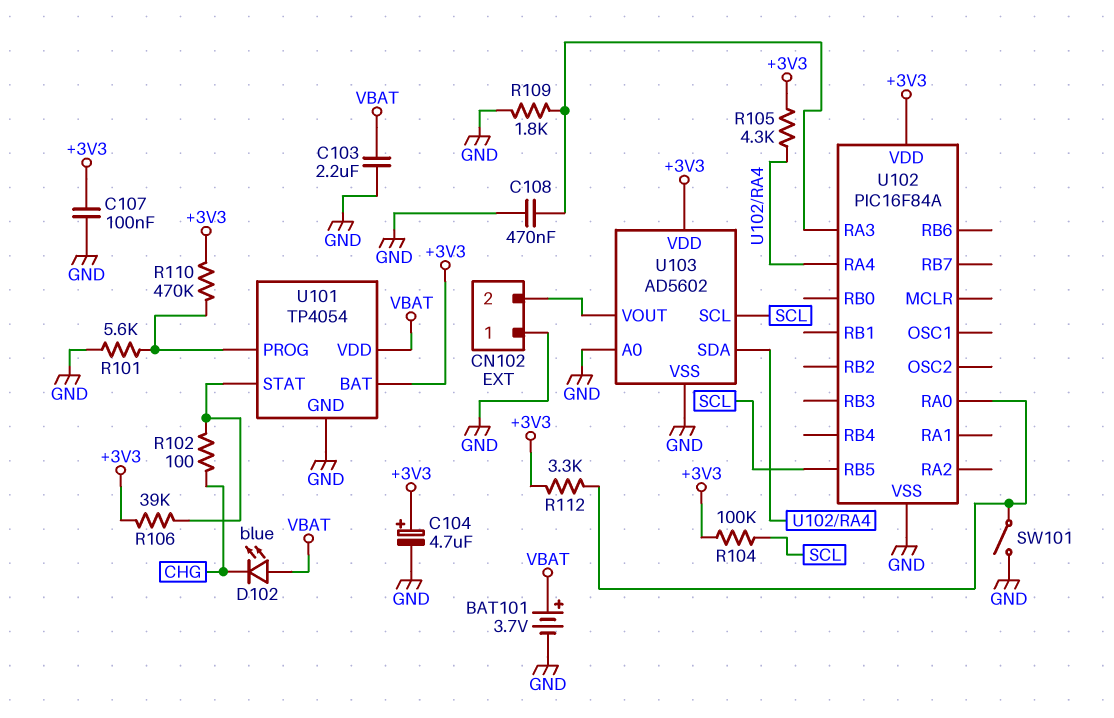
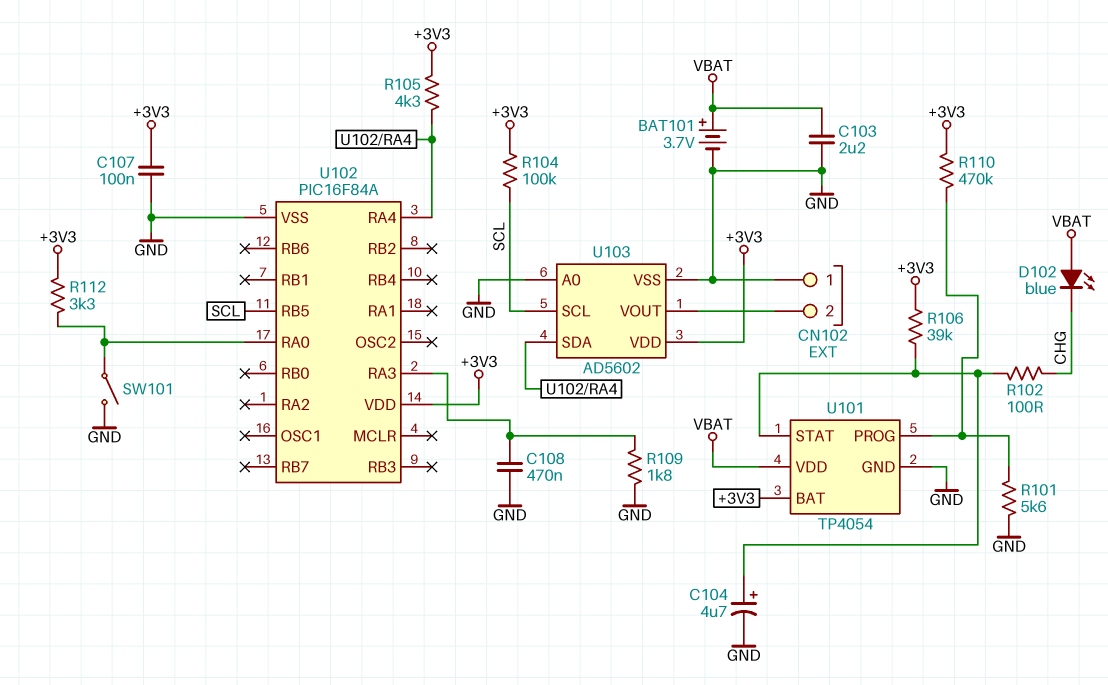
C104: 4.7uF (plus +3V3, minus GND) -> 4.7uF (plus U101/STAT, minus GND)

